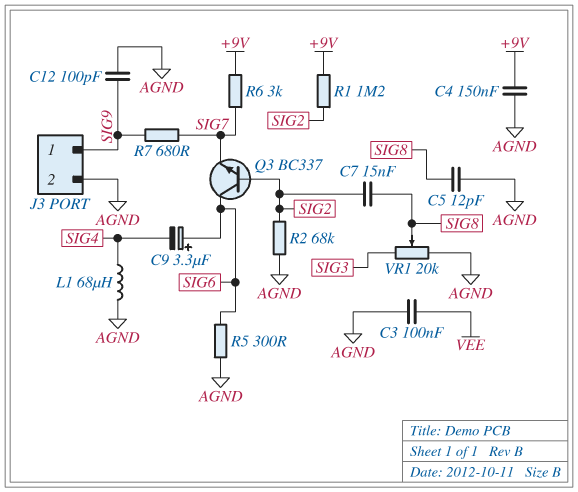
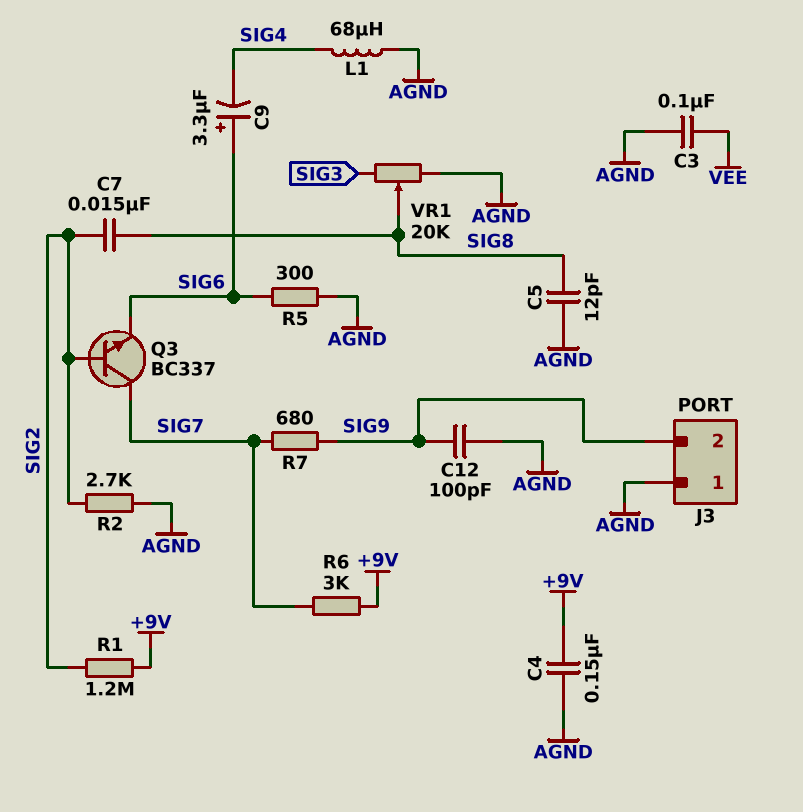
J3 pin 1: SIG9 -> AGND
J3 pin 2: AGND -> SIG9
Q3: NPN BC337 (B SIG2, C SIG6, E SIG7) -> NPN BC337 (B SIG2, C SIG7, E SIG6)
R2: 68k (AGND, SIG2) -> 2.7k (AGND, SIG2)

